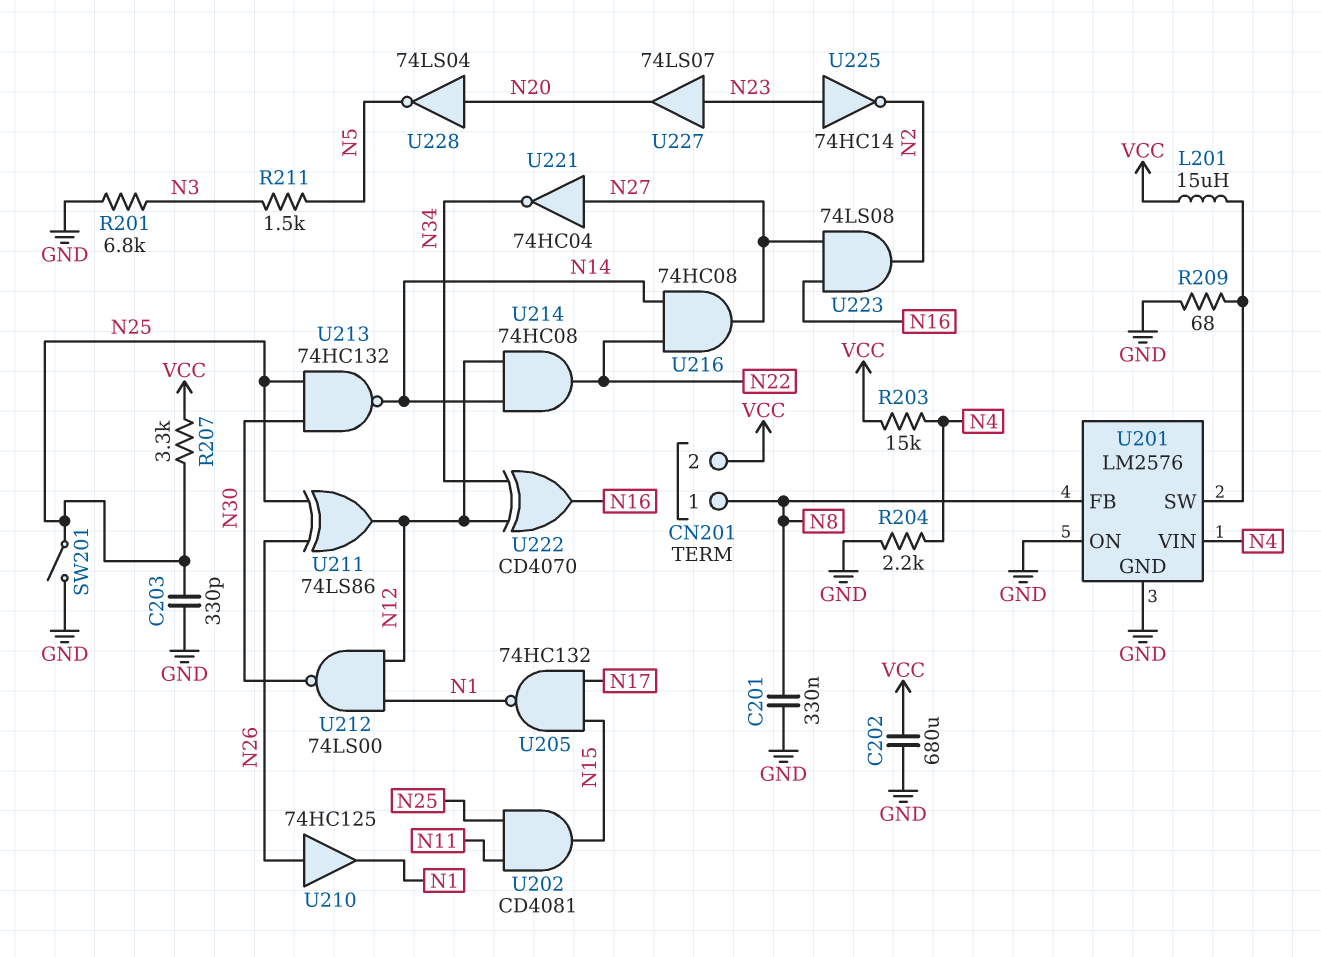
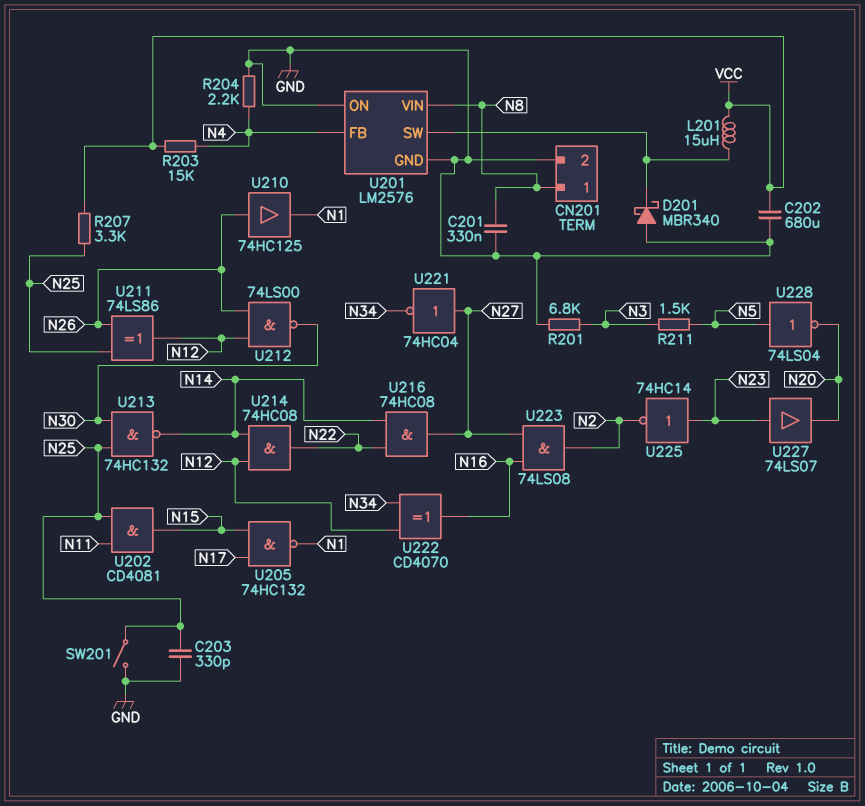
CN201 pin 2: VCC -> GND
D201: none -> schottky MBR340 (A GND, K U201/SW)
R209: 68 (GND, U201/SW) -> none
U201 pin FB: N8 -> N4
U201 pin VIN: N4 -> N8
U212: NAND 74LS00 (in N1, in N12, out N30) -> NAND 74LS00 (in N12, in N26, out N30)
U228: NOT 74LS04 (in N20, out N5) -> NOT 74LS04 (in N5, out N20)

